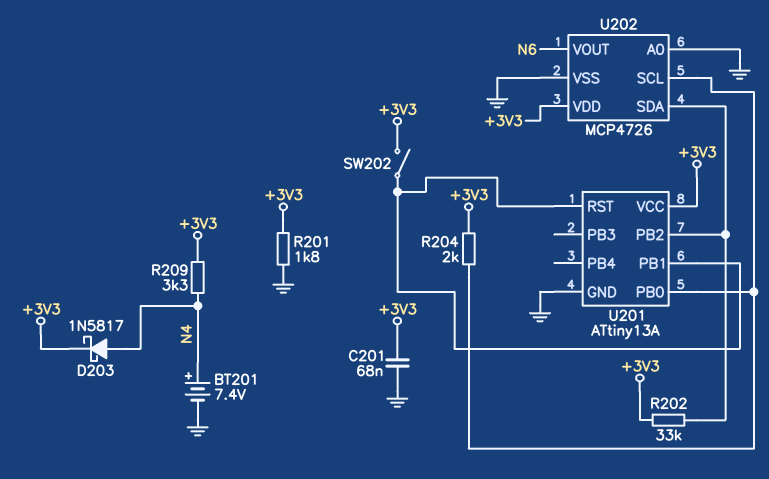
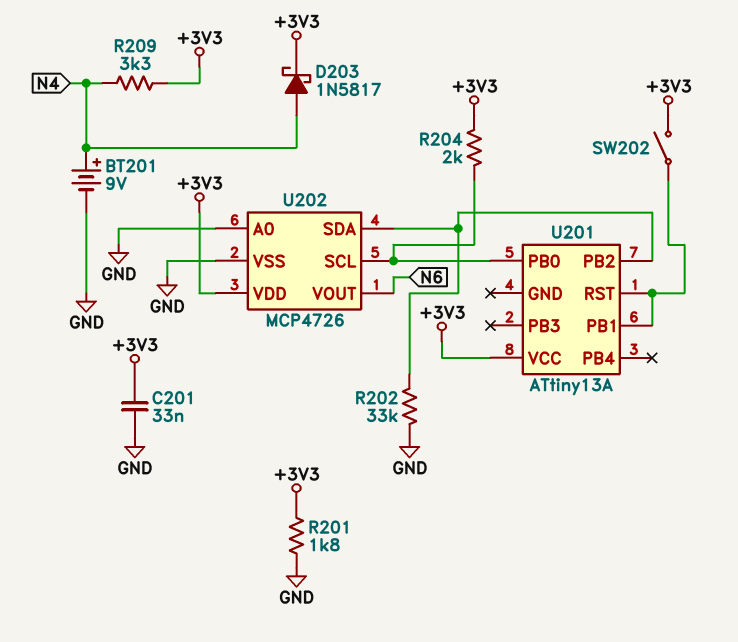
BT201: 7.4V (plus N4, minus GND) -> 9V (plus N4, minus GND)
C201: 68nF (+3V3, GND) -> 33nF (+3V3, GND)
R202: 33k (+3V3, U201/PB2) -> 33k (GND, U201/PB2)
U201 pin GND: GND -> none

